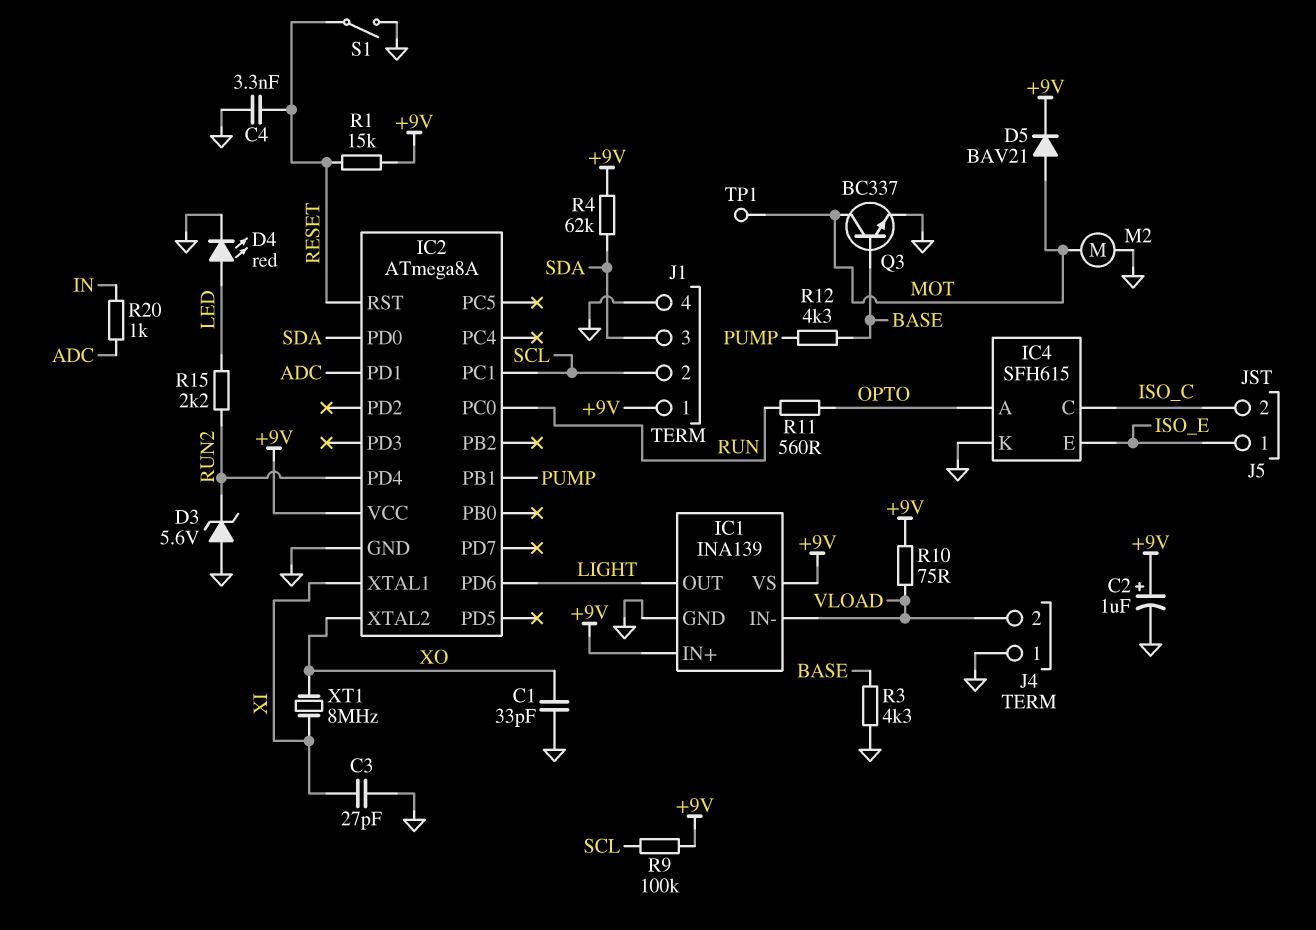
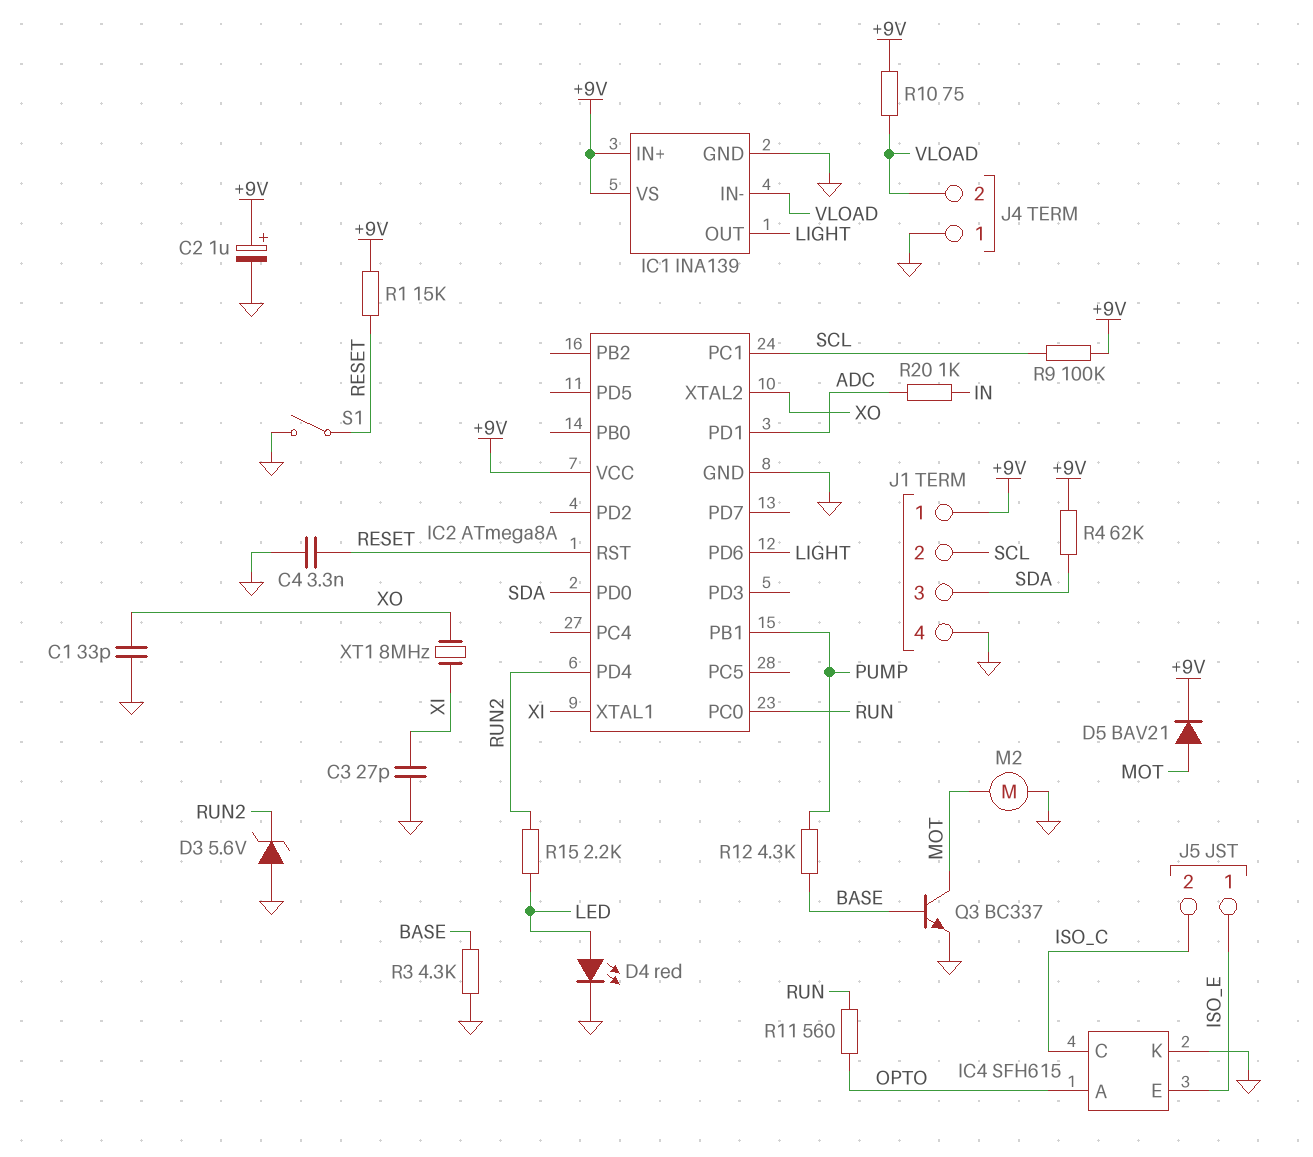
TP1: test point (MOT) -> none

